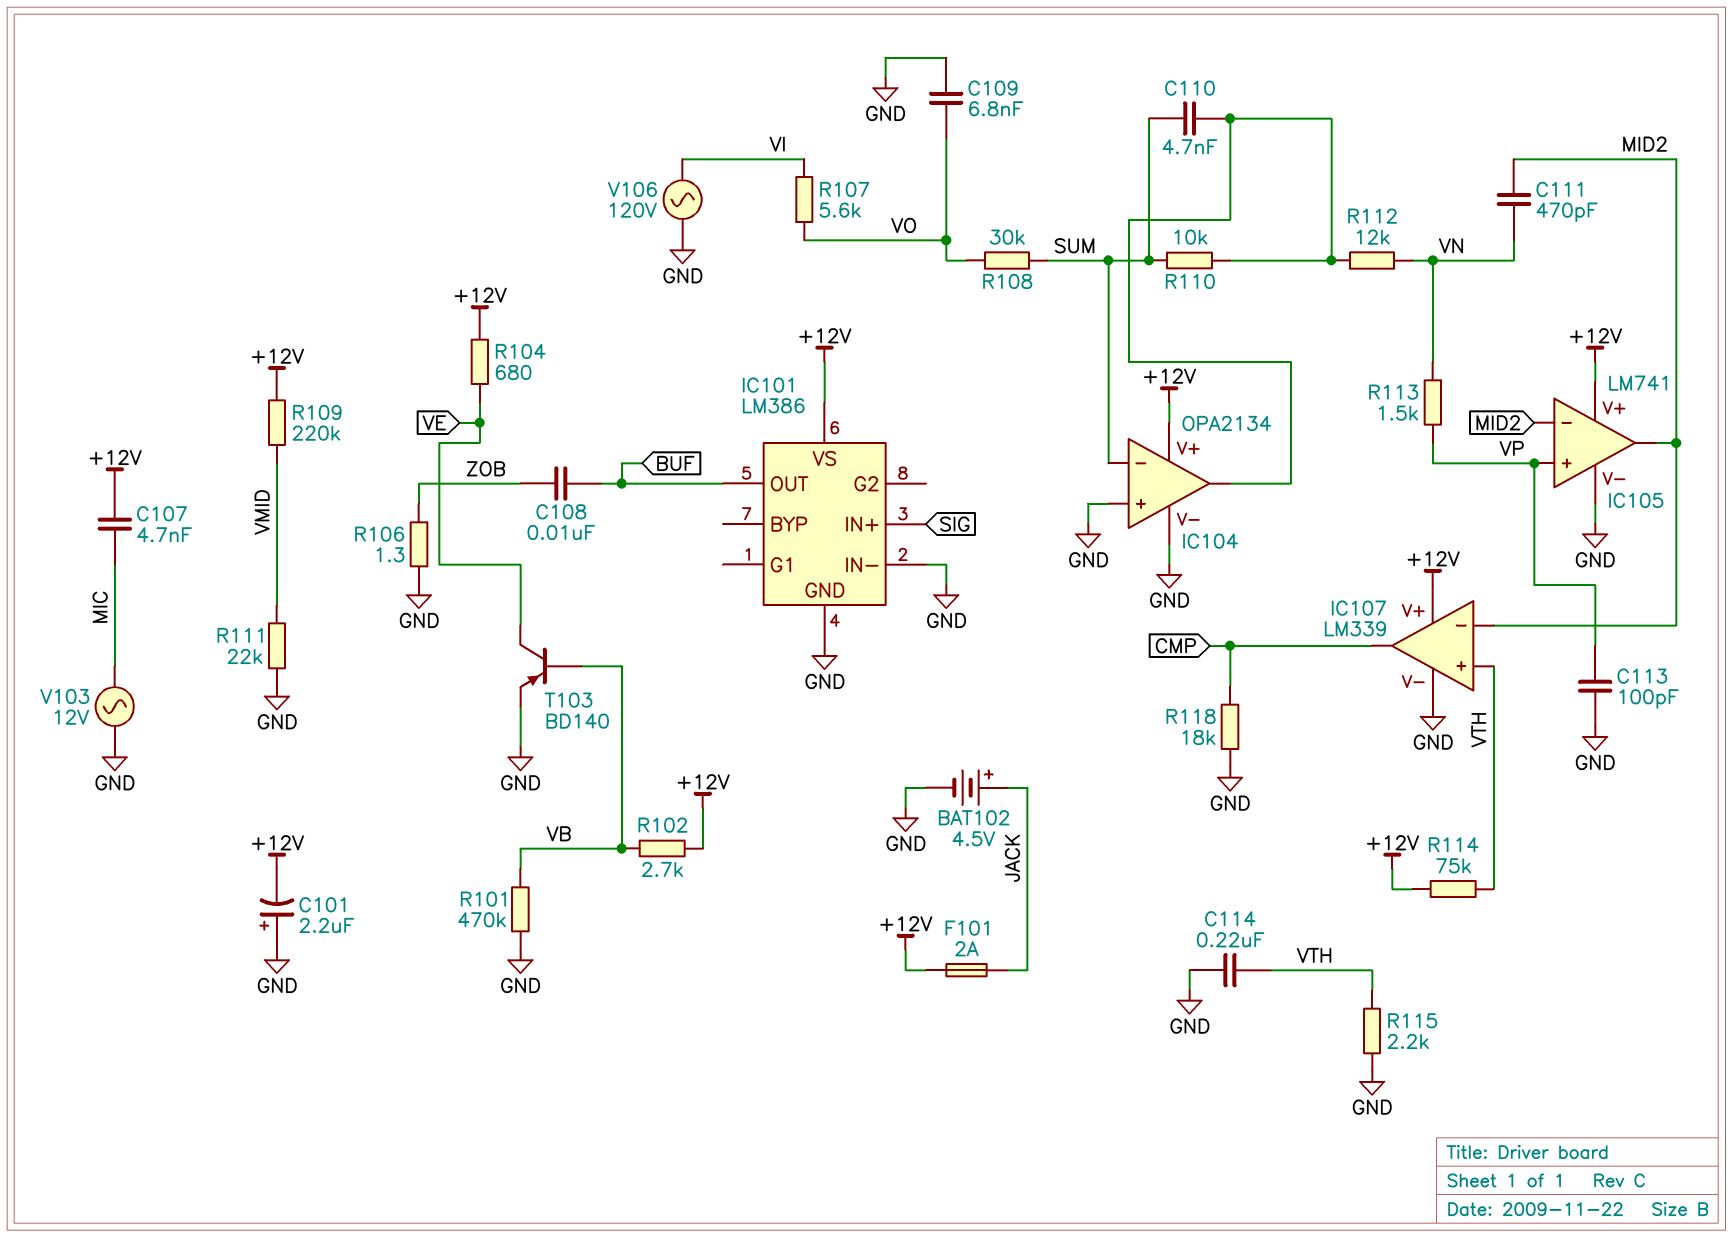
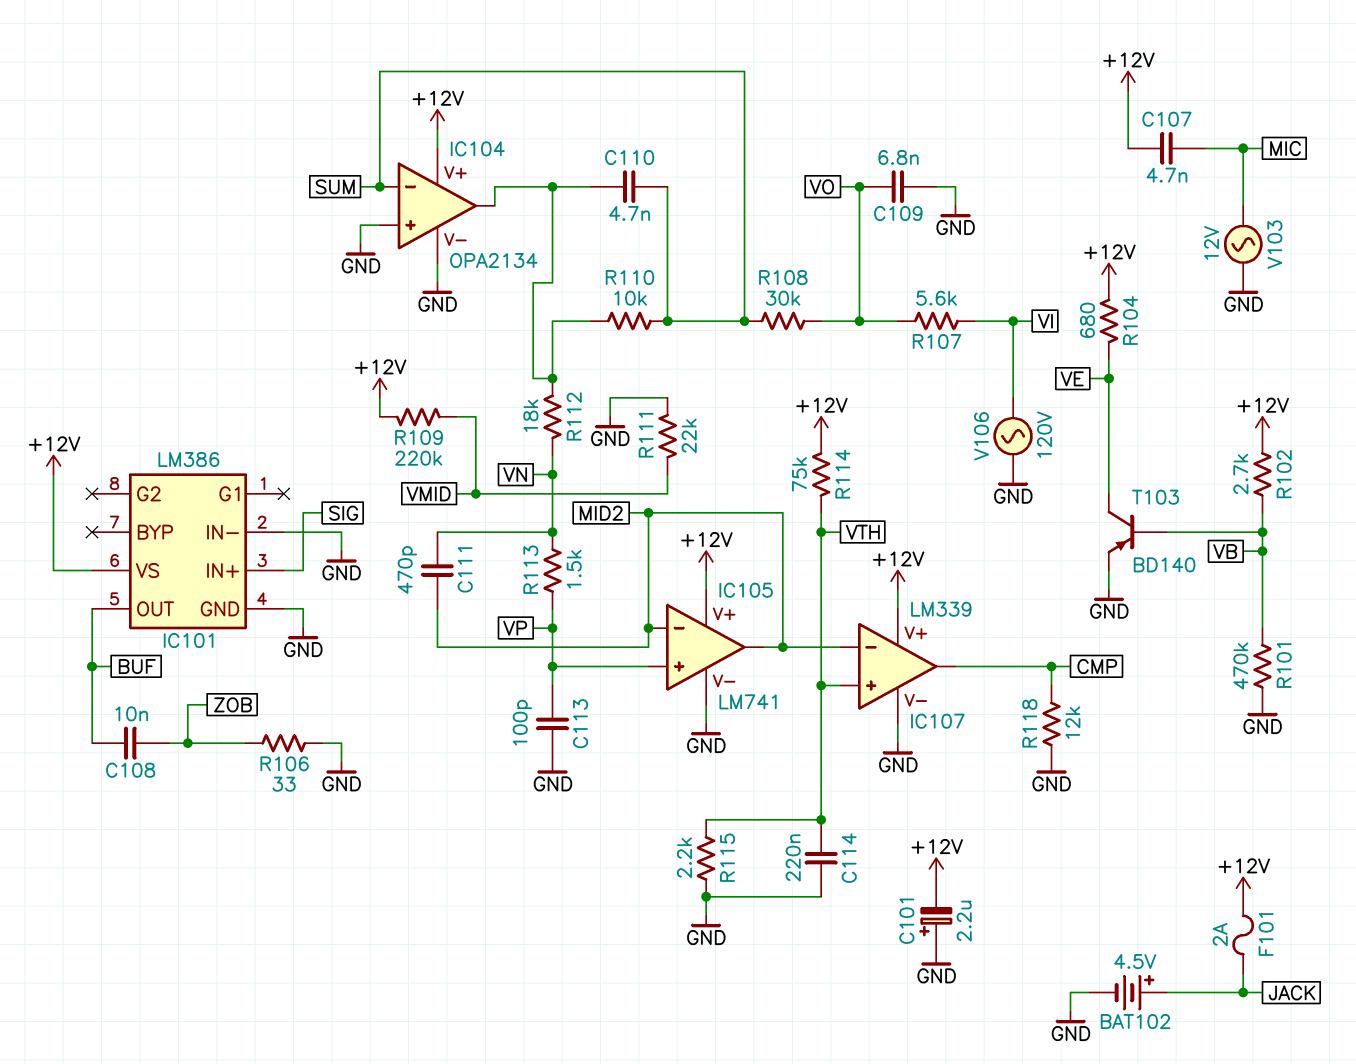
R106: 1.3 (GND, ZOB) -> 33 (GND, ZOB)
R112: 12k (IC104/out, VN) -> 18k (IC104/out, VN)
R118: 18k (CMP, GND) -> 12k (CMP, GND)

